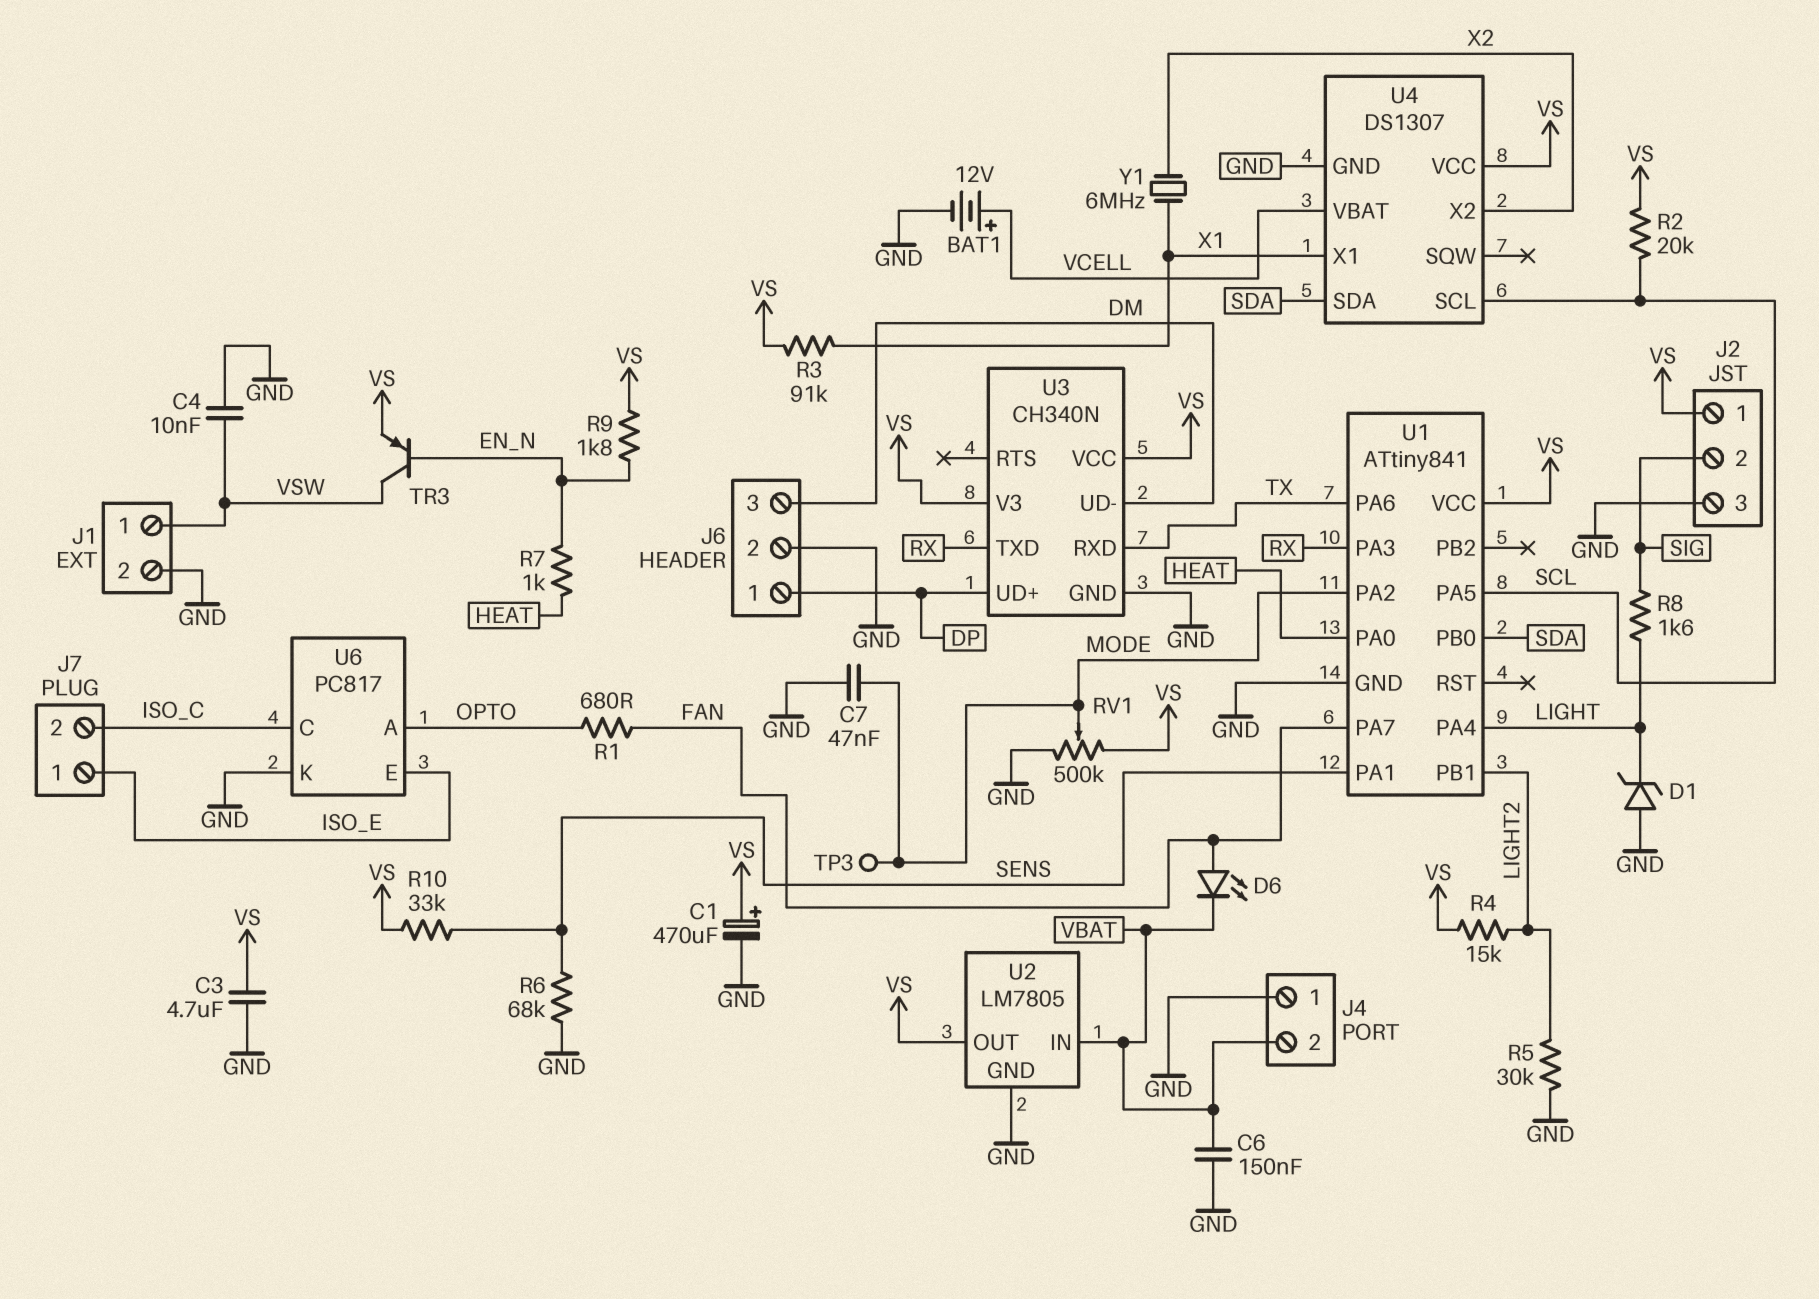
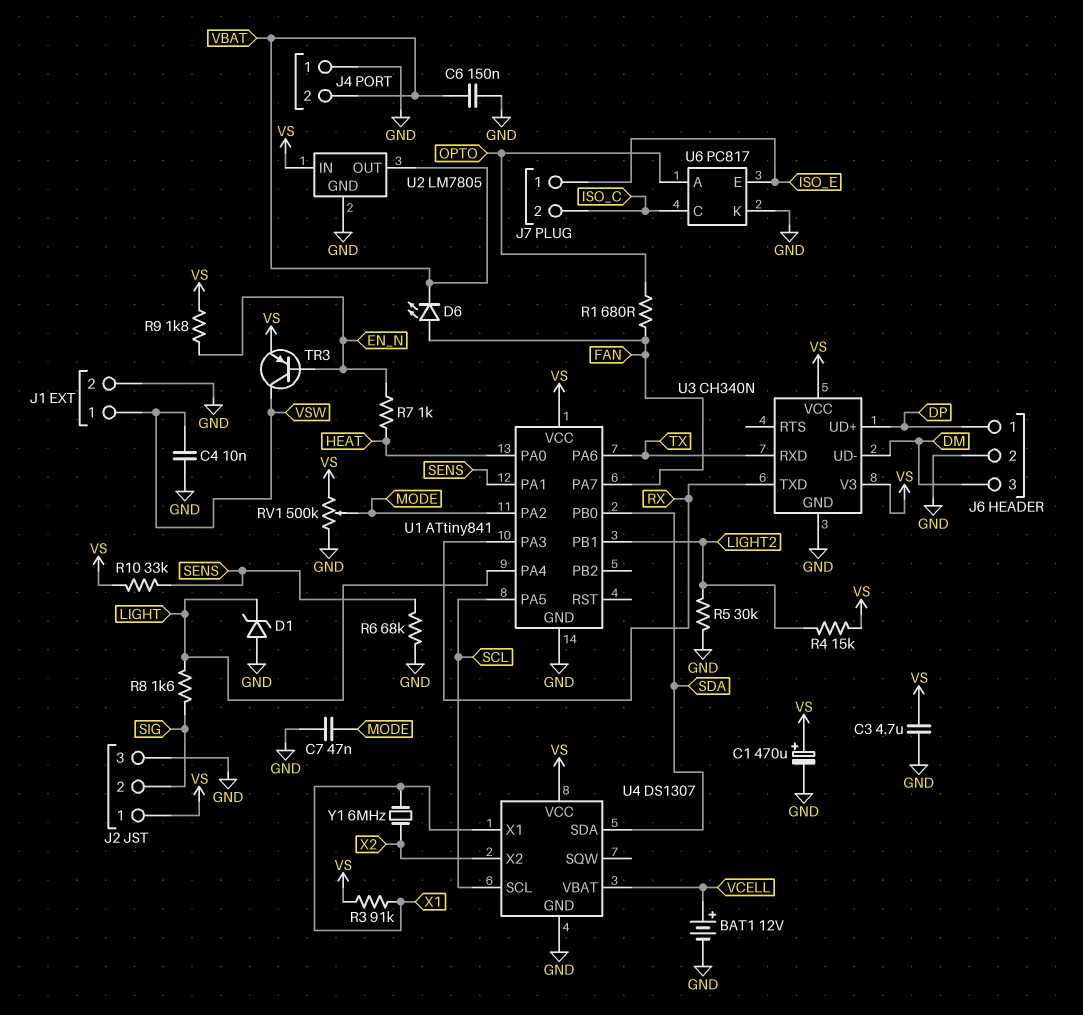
R2: 20k (SCL, VS) -> none
TP3: test point (MODE) -> none
U2 pin IN: VBAT -> VS
U2 pin OUT: VS -> VBAT

